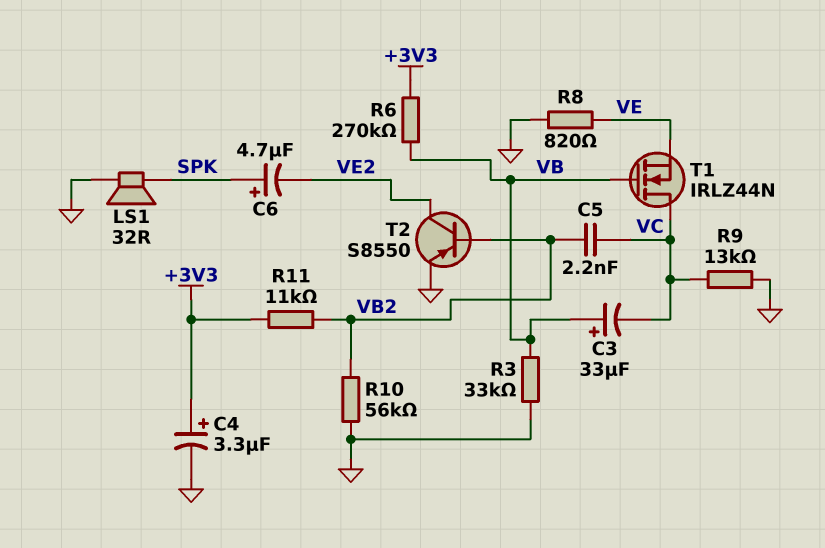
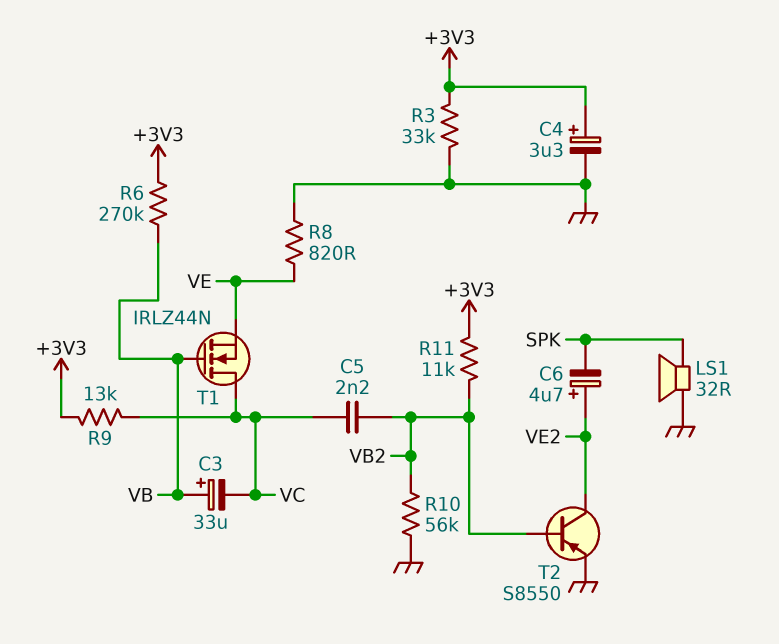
C6: 4.7uF (plus SPK, minus VE2) -> 4.7uF (plus VE2, minus SPK)
R3: 33k (GND, VB) -> 33k (+3V3, GND)
R9: 13k (GND, VC) -> 13k (+3V3, VC)

